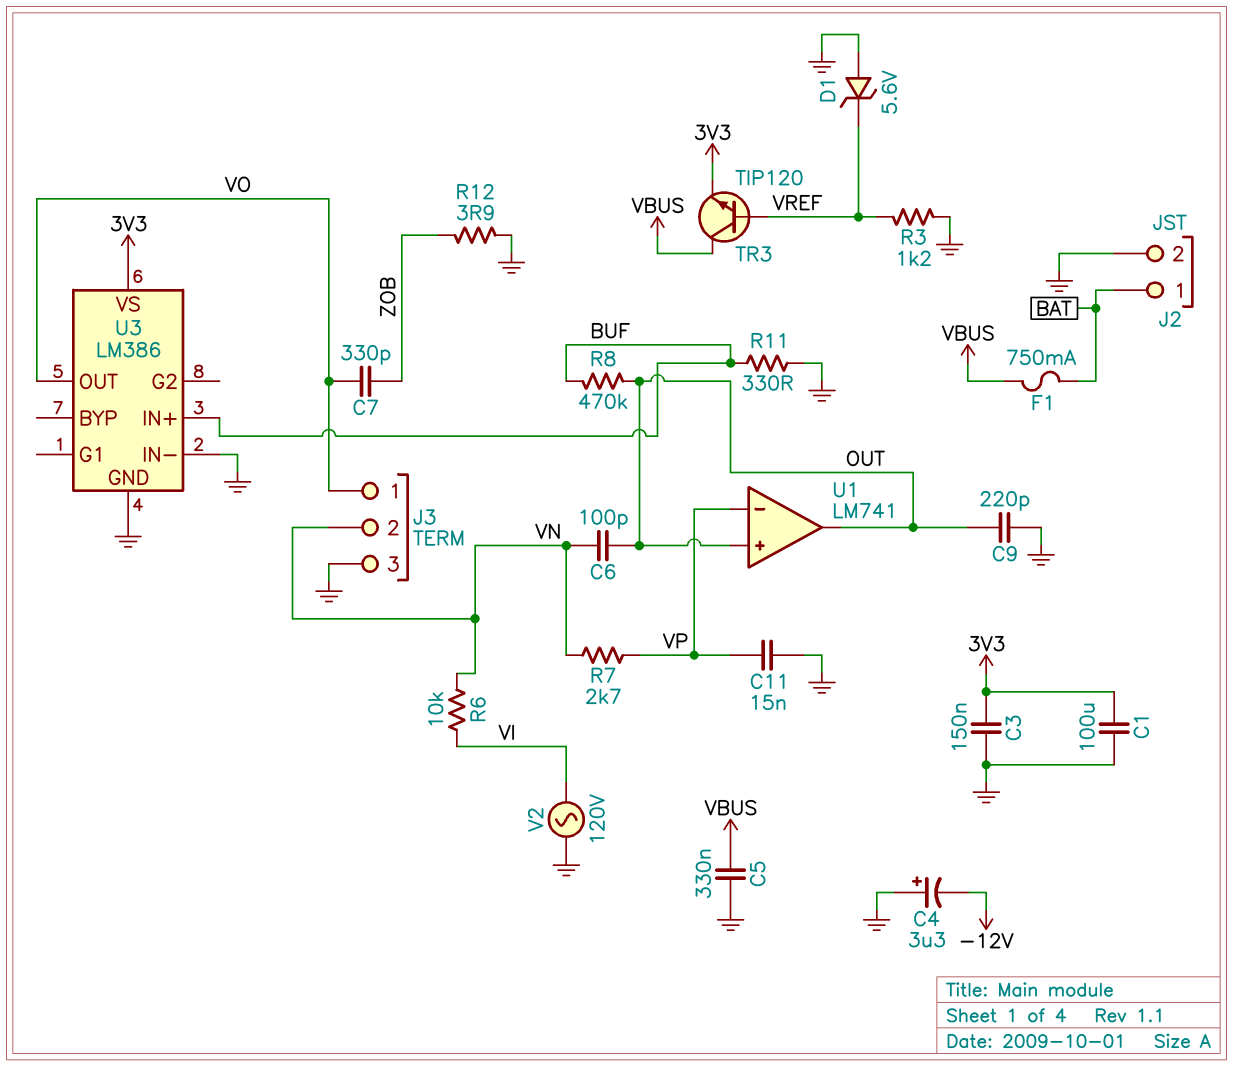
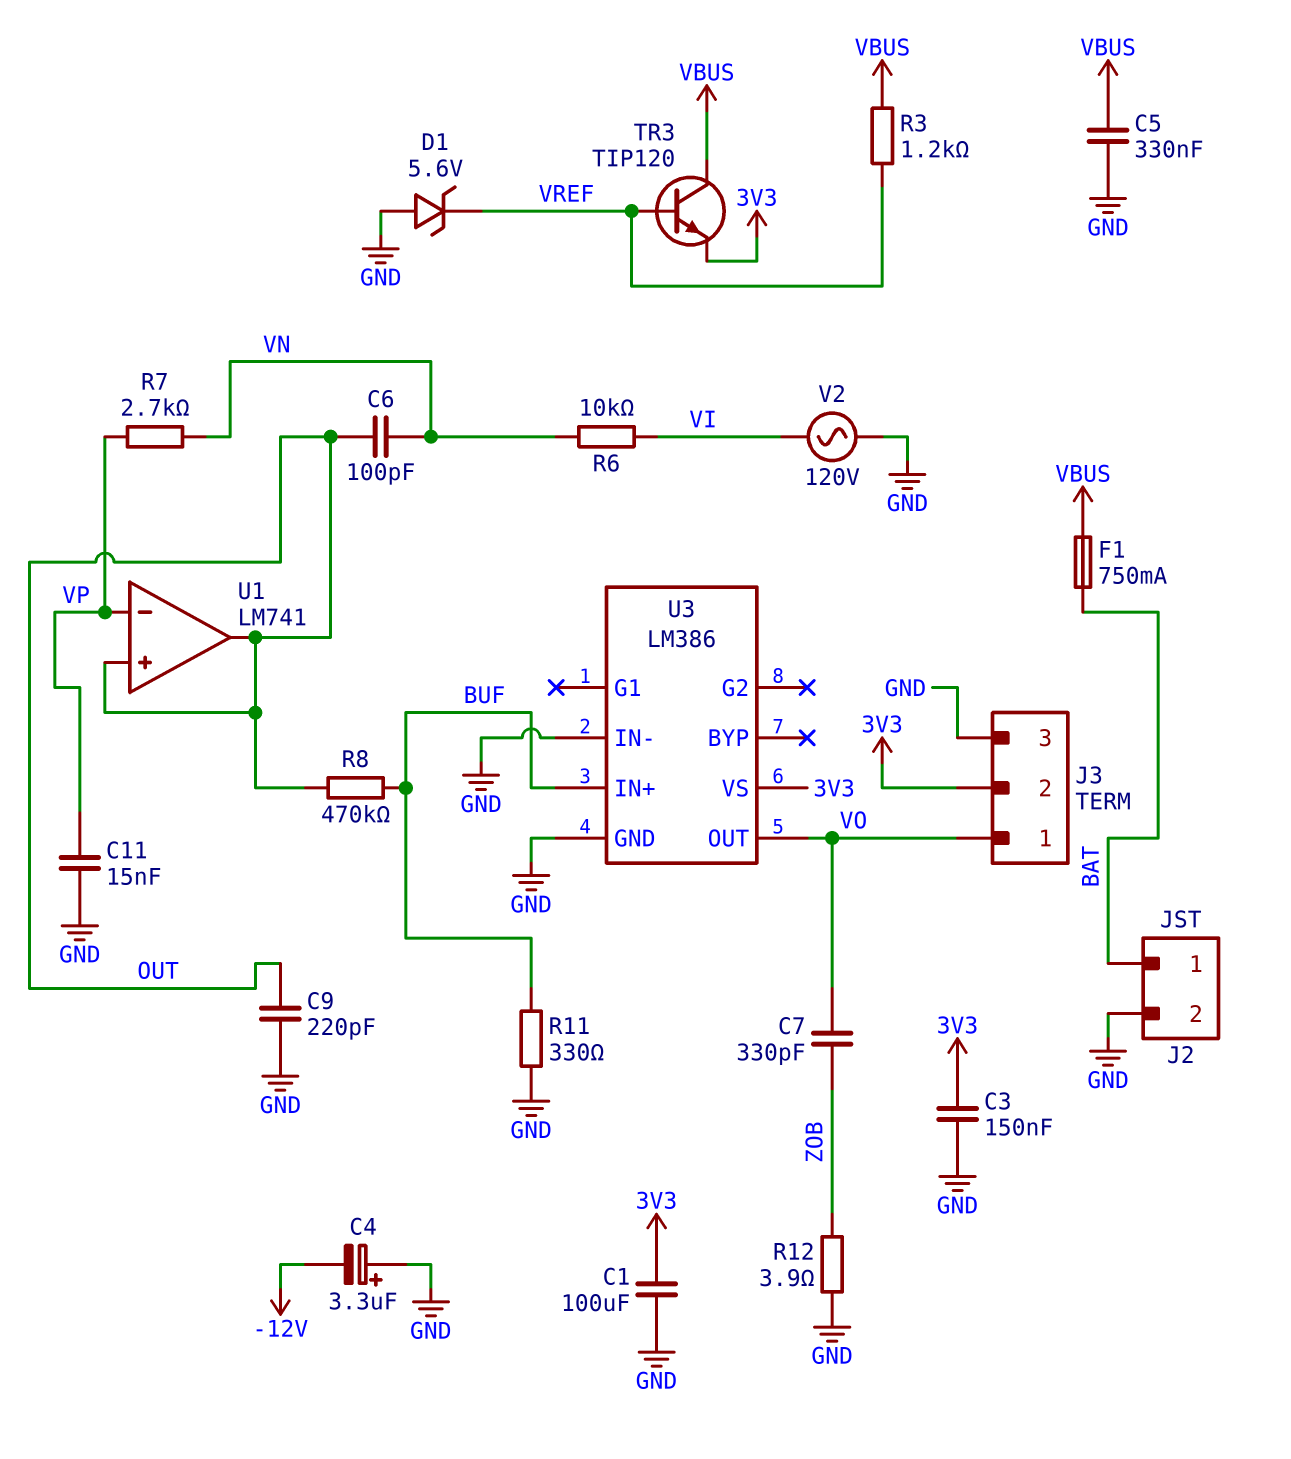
J3 pin 2: VN -> 3V3
R3: 1.2k (GND, VREF) -> 1.2k (VBUS, VREF)

